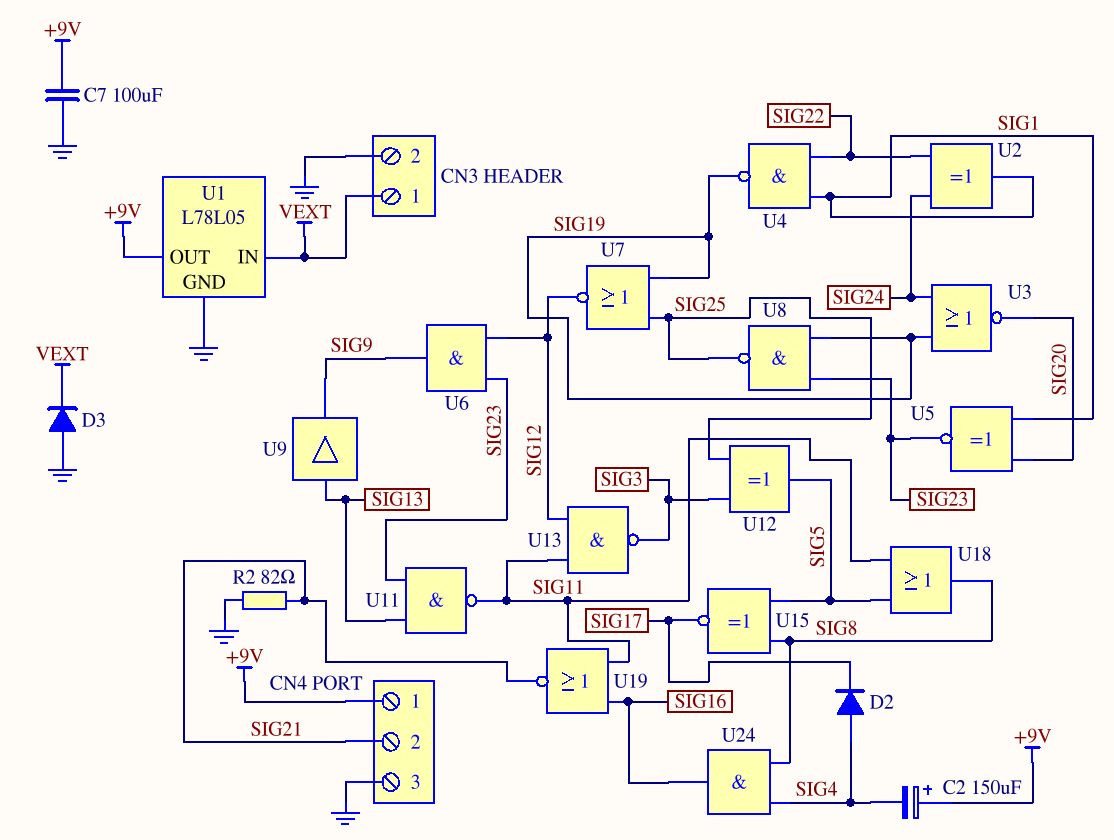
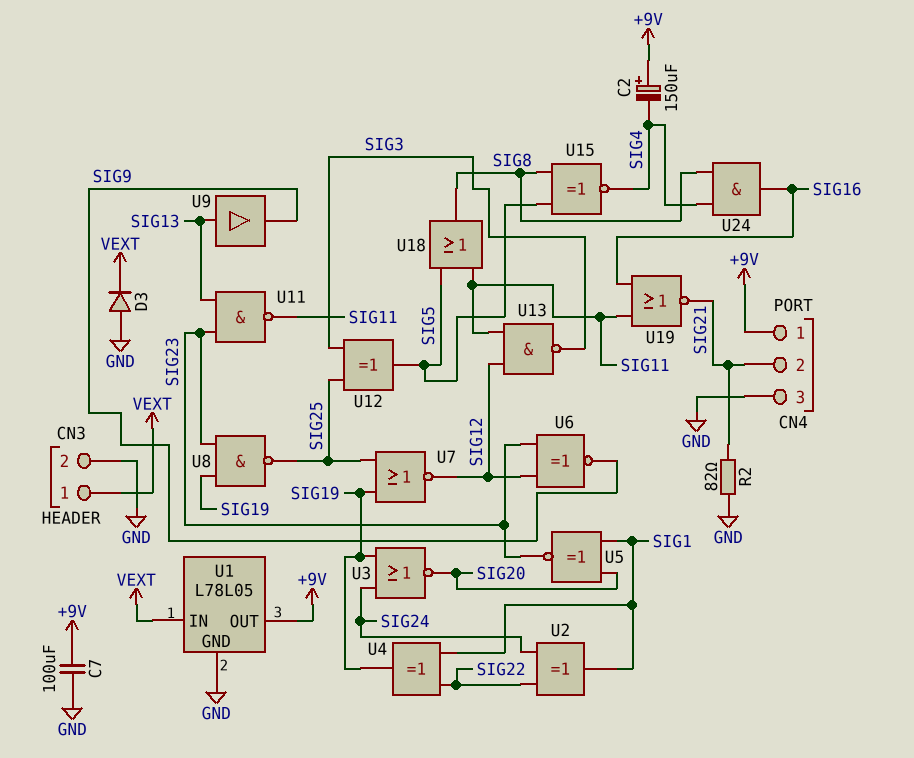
D2: diode (A SIG4, K SIG17) -> none
U4: NAND (in SIG1, in SIG22, out SIG19) -> XOR (in SIG1, in SIG22, out SIG19)
U6: AND (in SIG12, in SIG23, out SIG9) -> XNOR (in SIG12, in SIG23, out SIG9)
U15: XNOR (in SIG5, in SIG8, out SIG17) -> XNOR (in SIG5, in SIG8, out SIG4)

